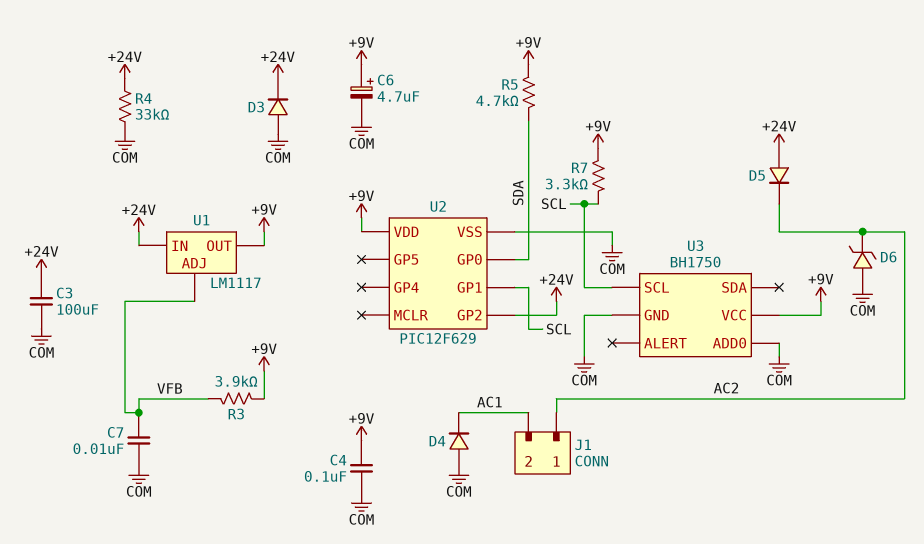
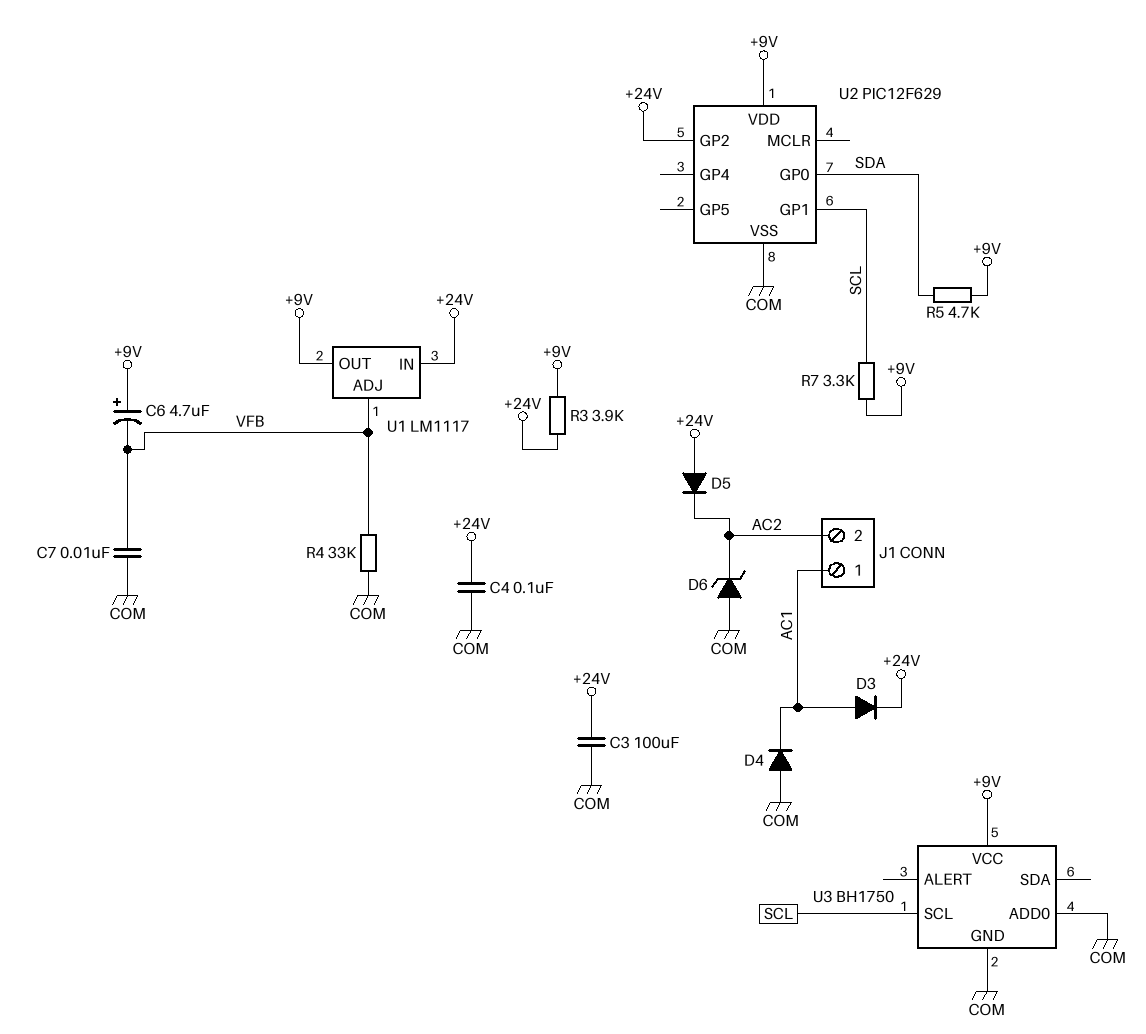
C4: 100nF (+9V, COM) -> 100nF (+24V, COM)
C6: 4.7uF (plus +9V, minus COM) -> 4.7uF (plus +9V, minus VFB)
D3: diode (A COM, K +24V) -> diode (A AC1, K +24V)
J1 pin 1: AC2 -> AC1
J1 pin 2: AC1 -> AC2
R3: 3.9k (+9V, VFB) -> 3.9k (+9V, +24V)
R4: 33k (+24V, COM) -> 33k (COM, VFB)

